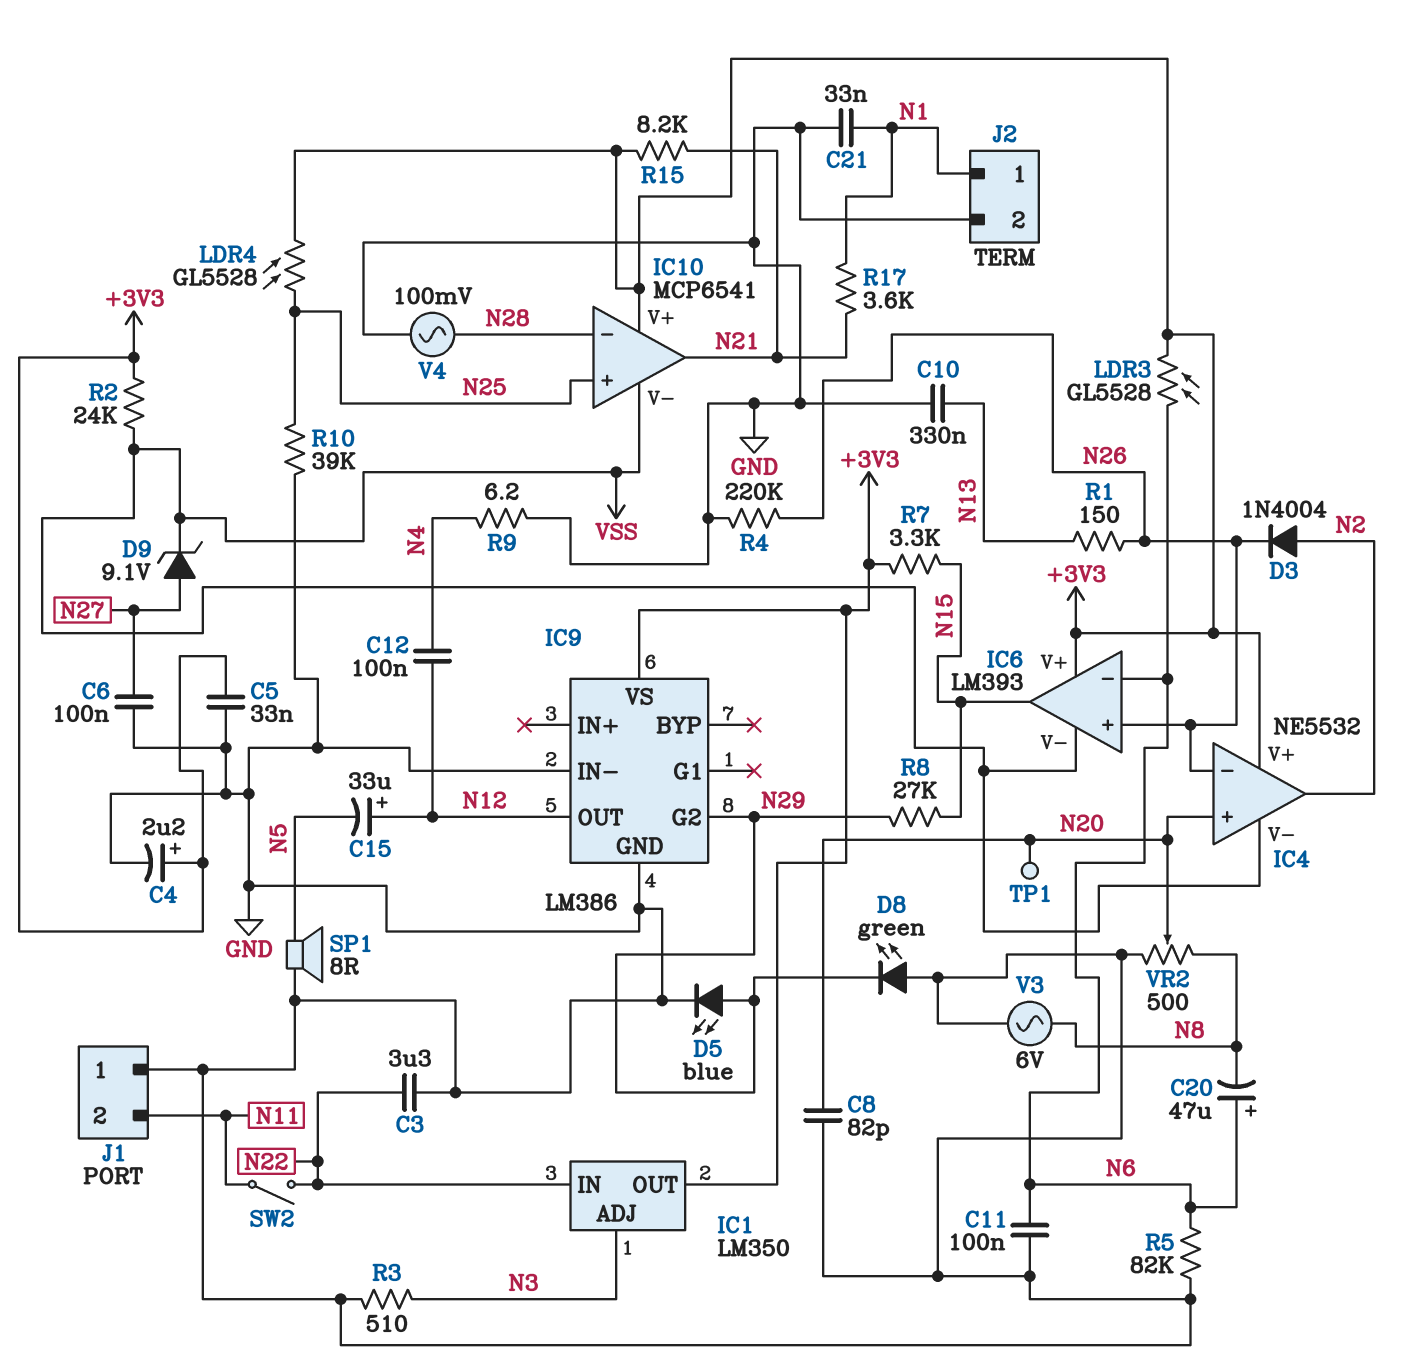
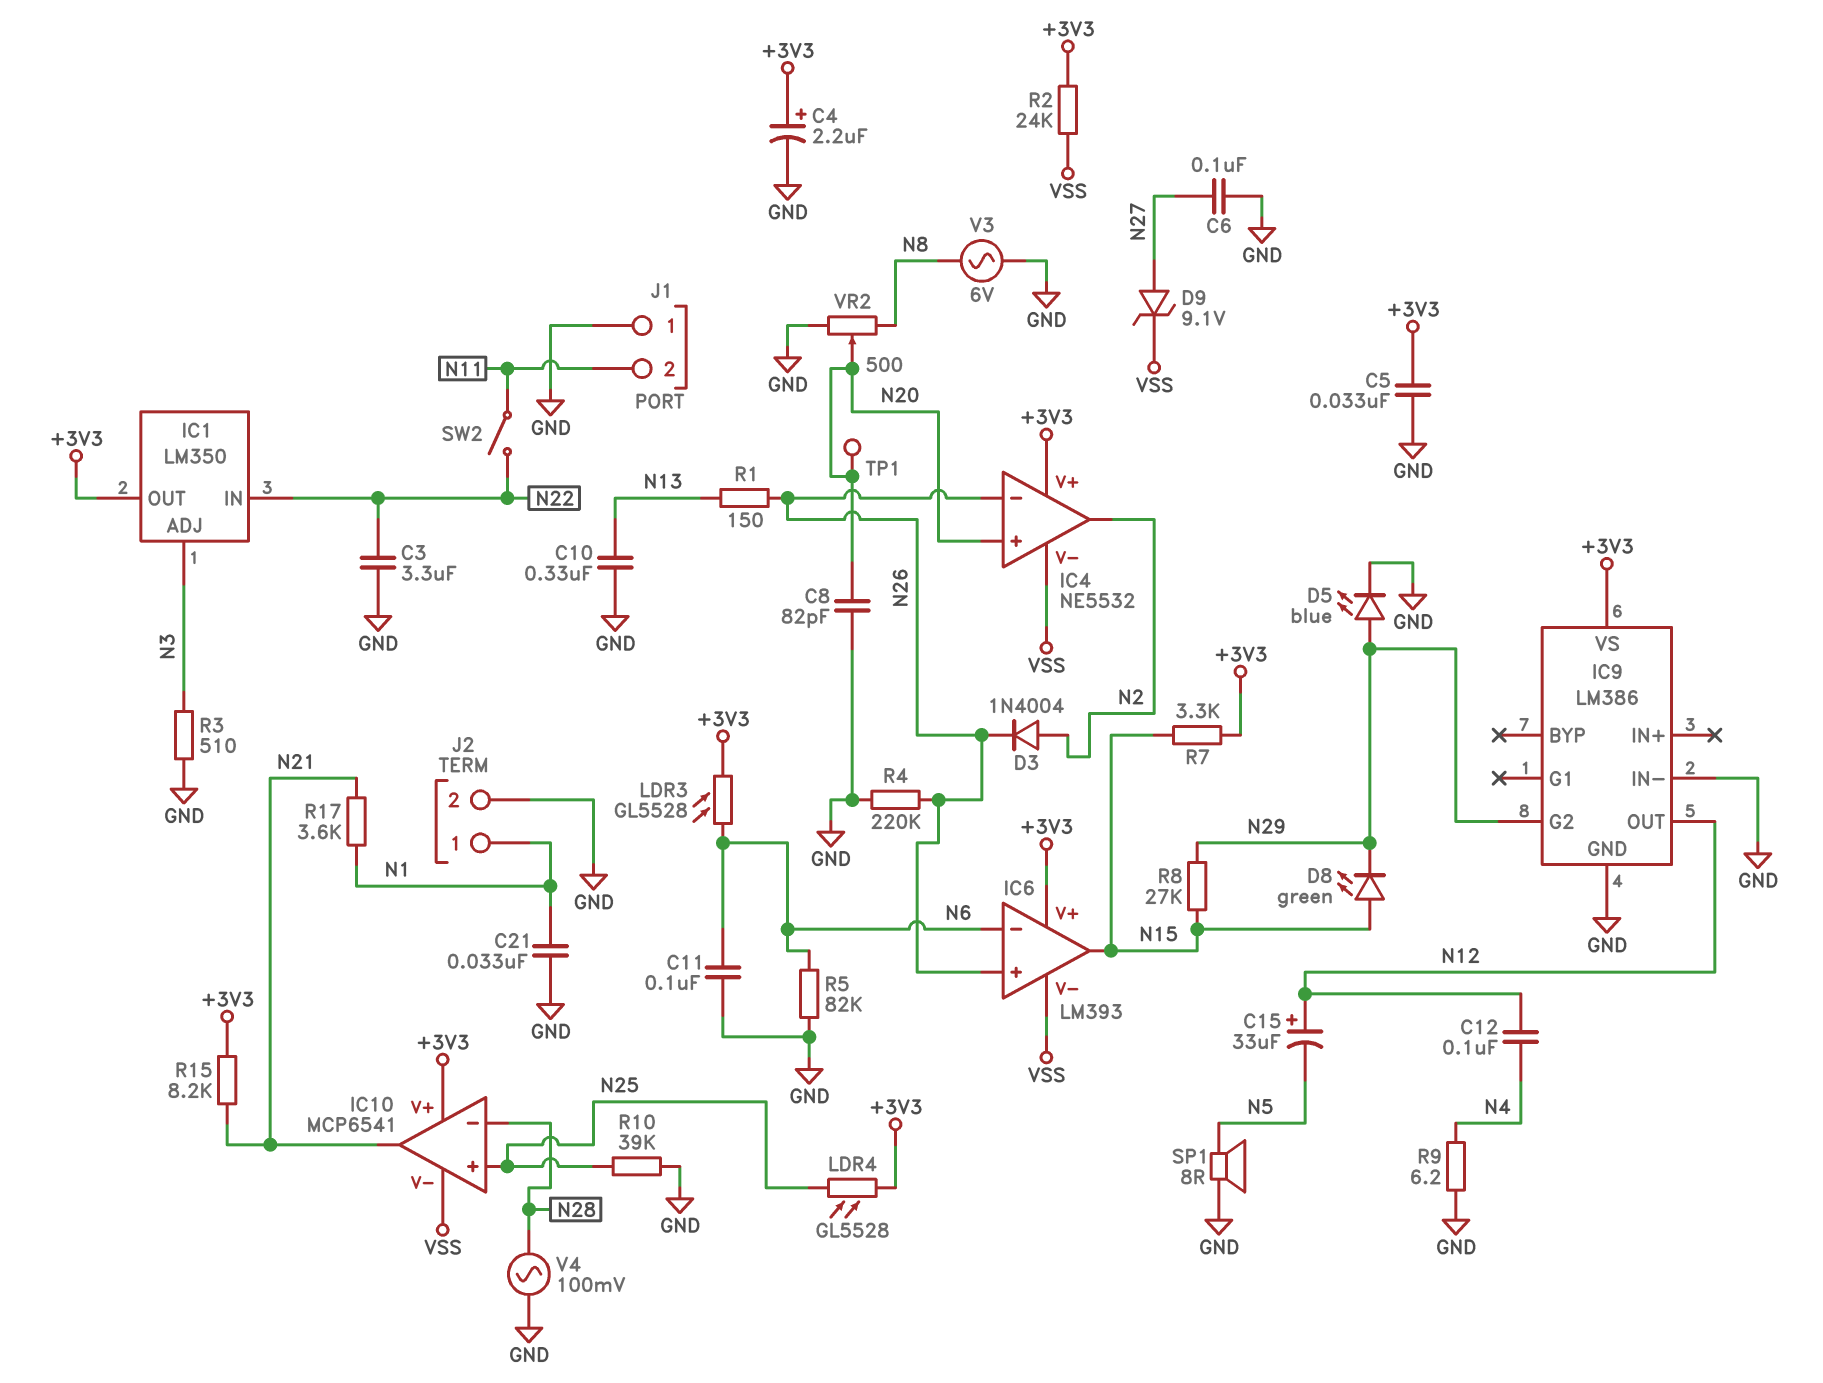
C20: 47uF (plus N6, minus N8) -> none
D8: LED green (A GND, K N29) -> LED green (A N15, K N29)

